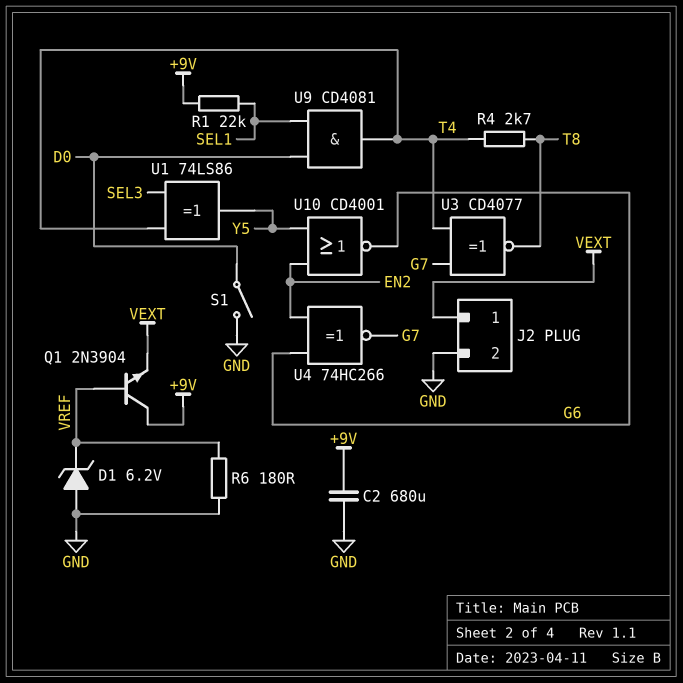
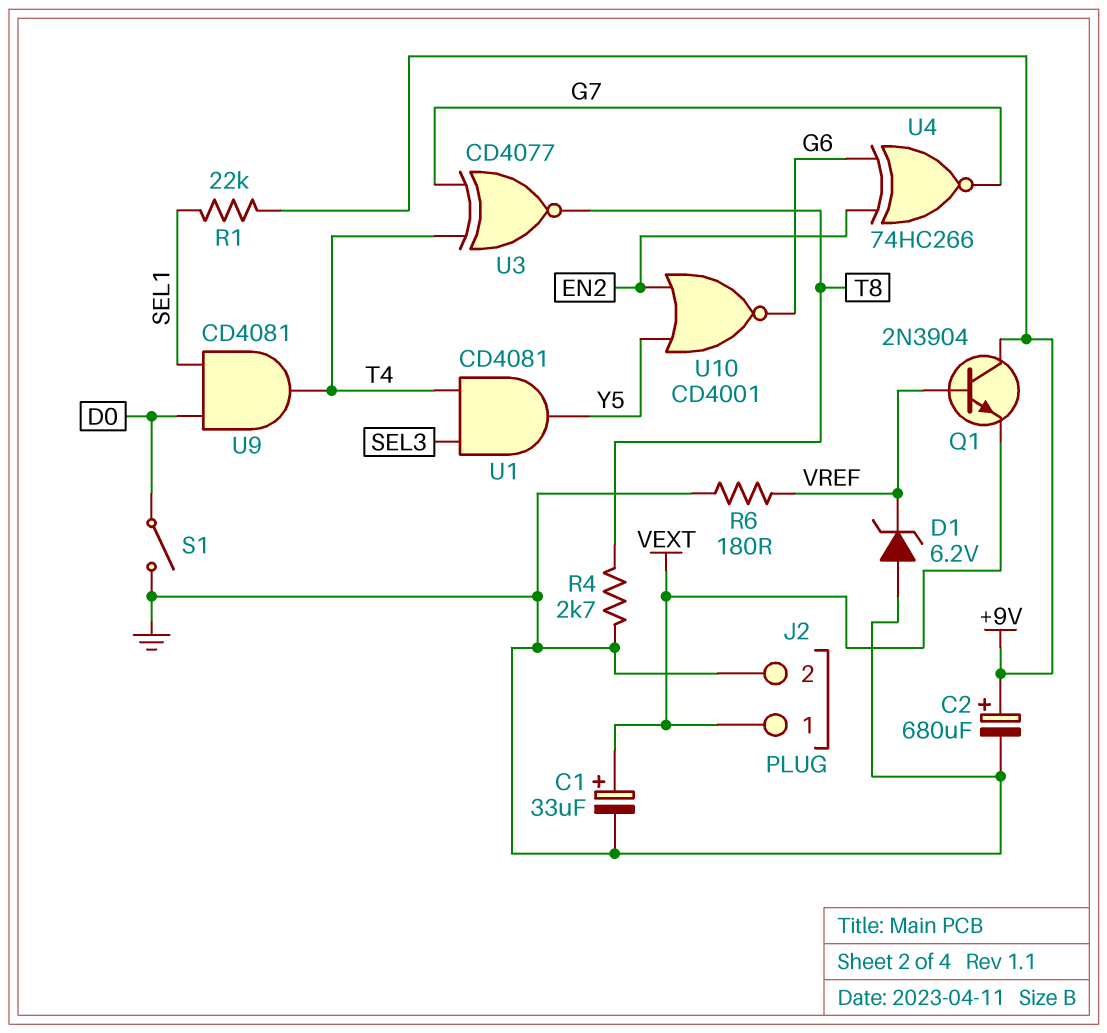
C1: none -> 33uF (plus VEXT, minus GND)
C2: 680uF (+9V, GND) -> 680uF (plus +9V, minus GND)
R4: 2.7k (T4, T8) -> 2.7k (GND, T8)
U1: XOR 74LS86 (in SEL3, in T4, out Y5) -> AND CD4081 (in SEL3, in T4, out Y5)

